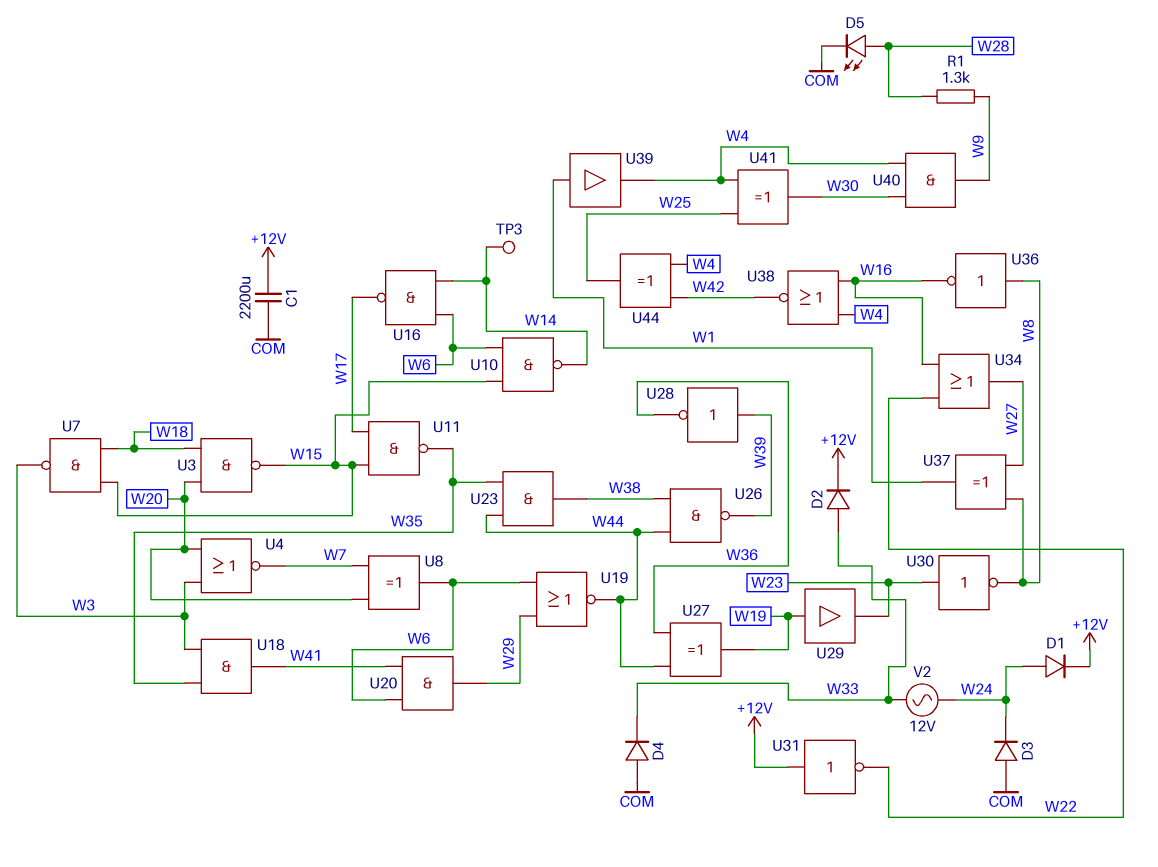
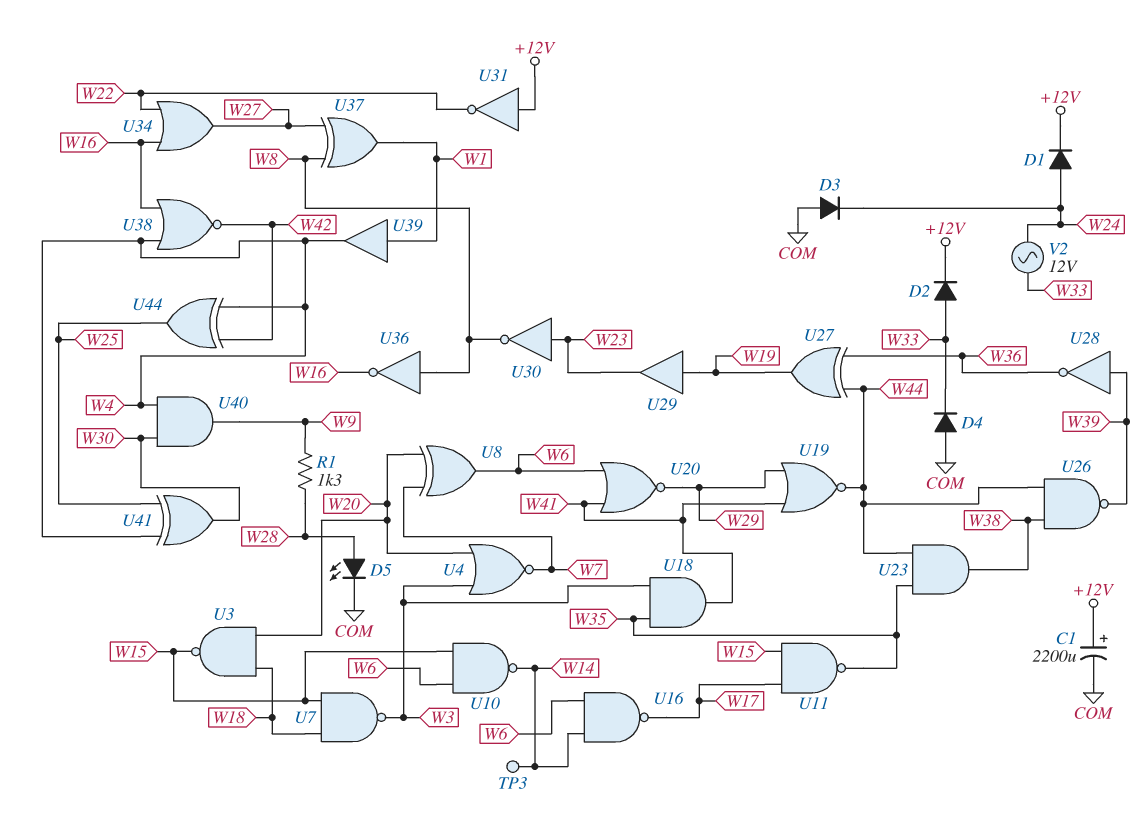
C1: 2200uF (+12V, COM) -> 2200uF (plus +12V, minus COM)
U19: NOR (in W6, in W29, out W44) -> NOR (in W29, in W41, out W44)
U20: AND (in W6, in W41, out W29) -> NOR (in W6, in W41, out W29)

